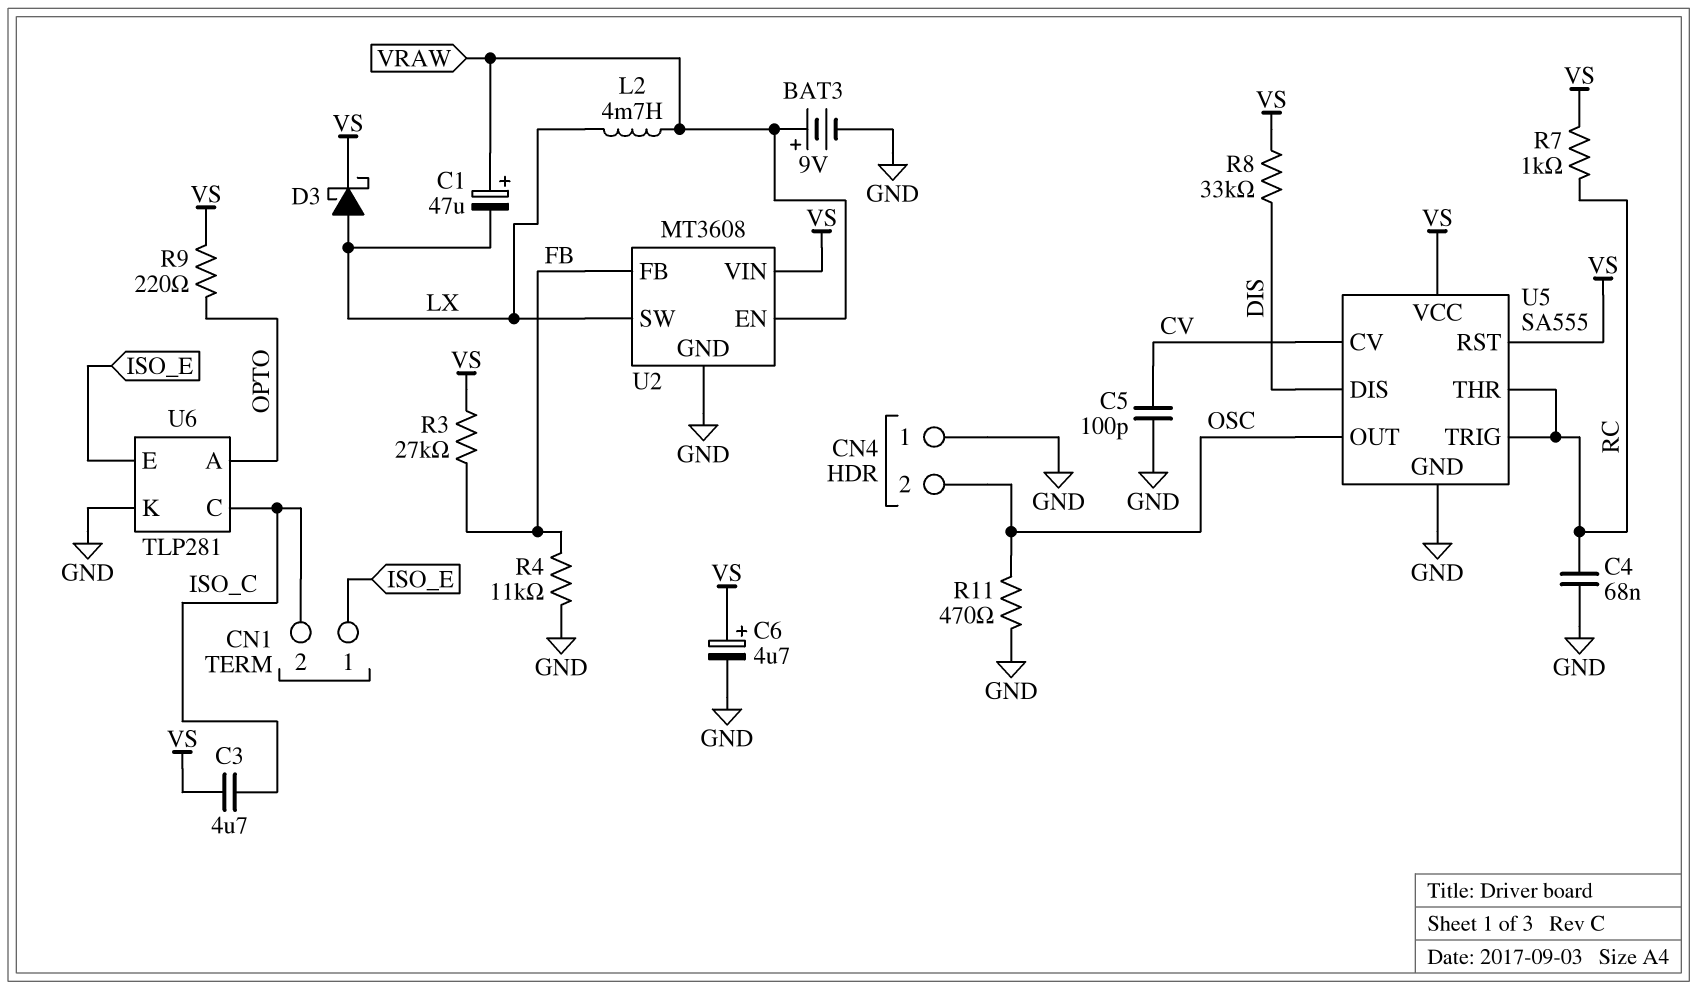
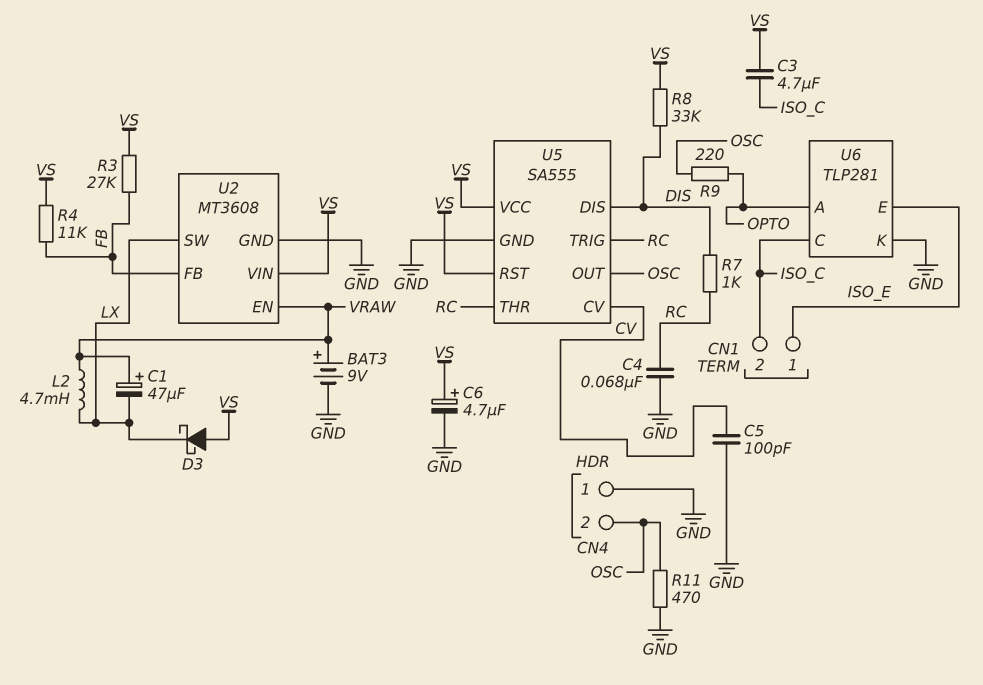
D3: schottky (A LX, K VS) -> schottky (A VS, K LX)
R4: 11k (FB, GND) -> 11k (FB, VS)
R7: 1k (RC, VS) -> 1k (DIS, RC)
R9: 220 (OPTO, VS) -> 220 (OPTO, OSC)

